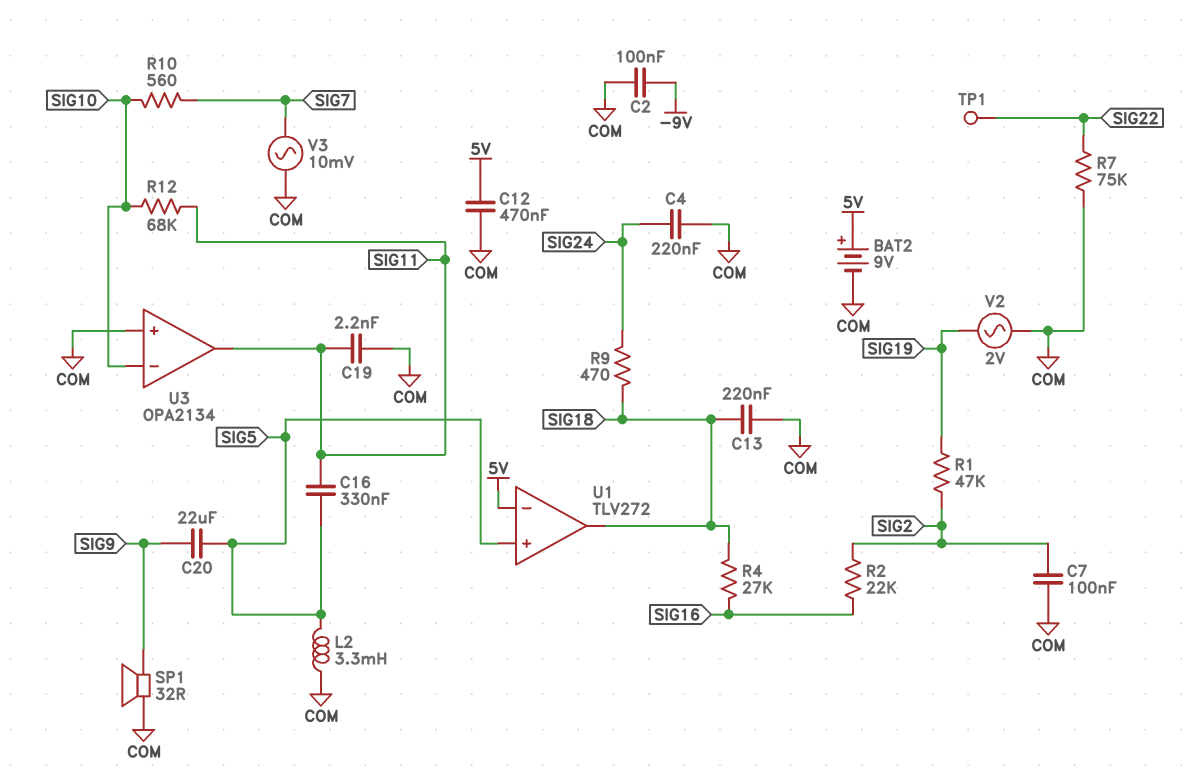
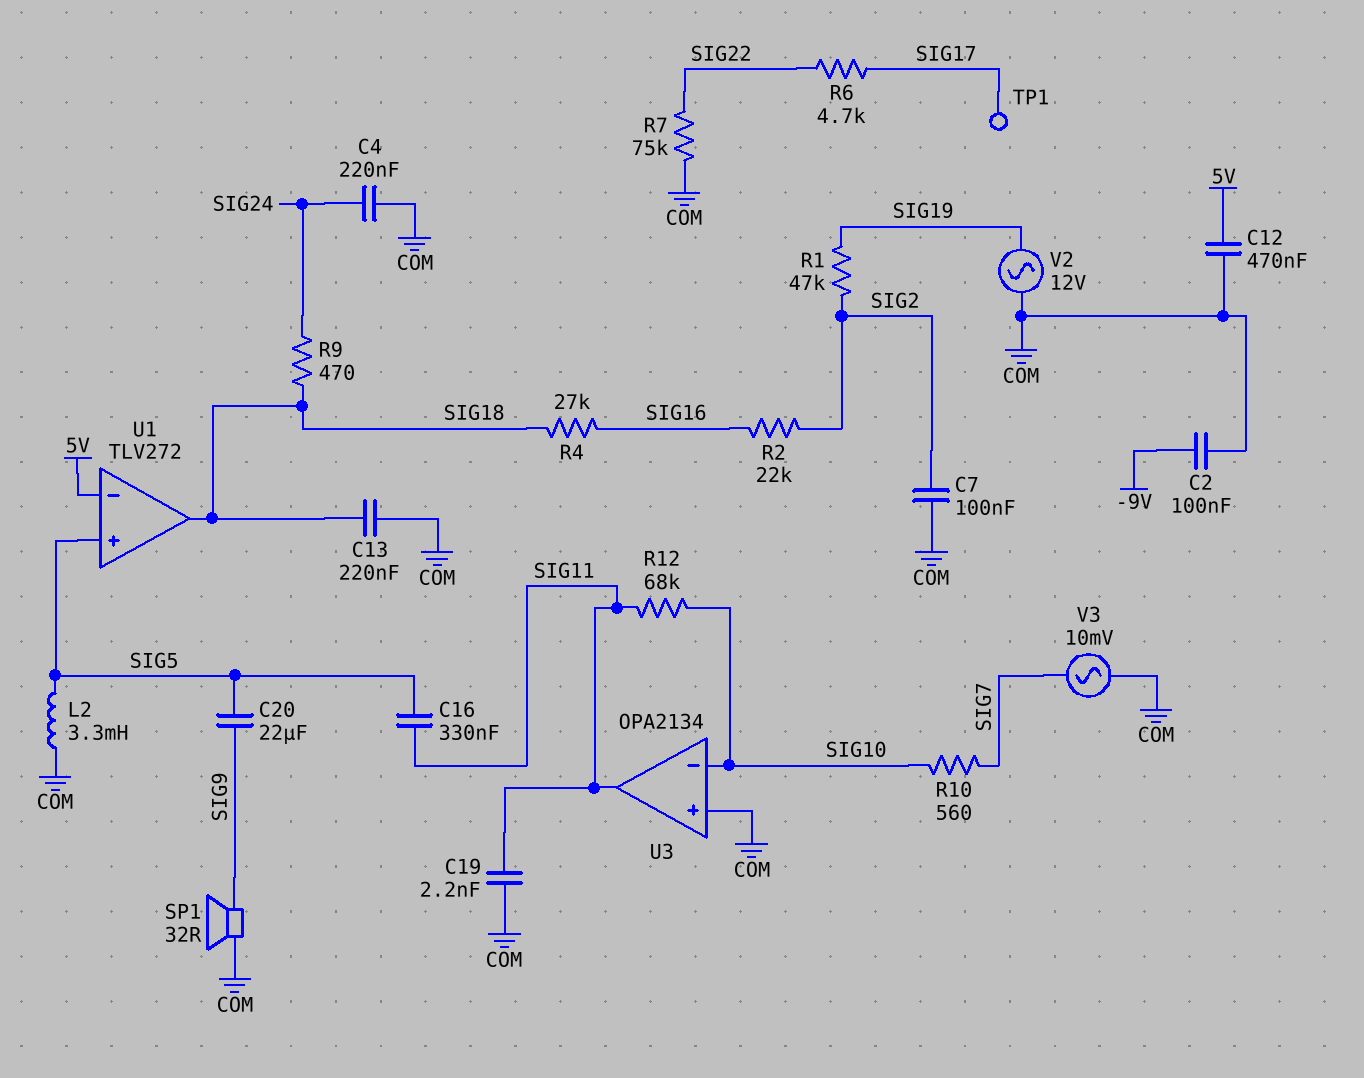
BAT2: 9V (plus 5V, minus COM) -> none
R6: none -> 4.7k (SIG17, SIG22)
TP1: test point (SIG22) -> test point (SIG17)
V2: AC 2V (COM, SIG19) -> AC 12V (COM, SIG19)

